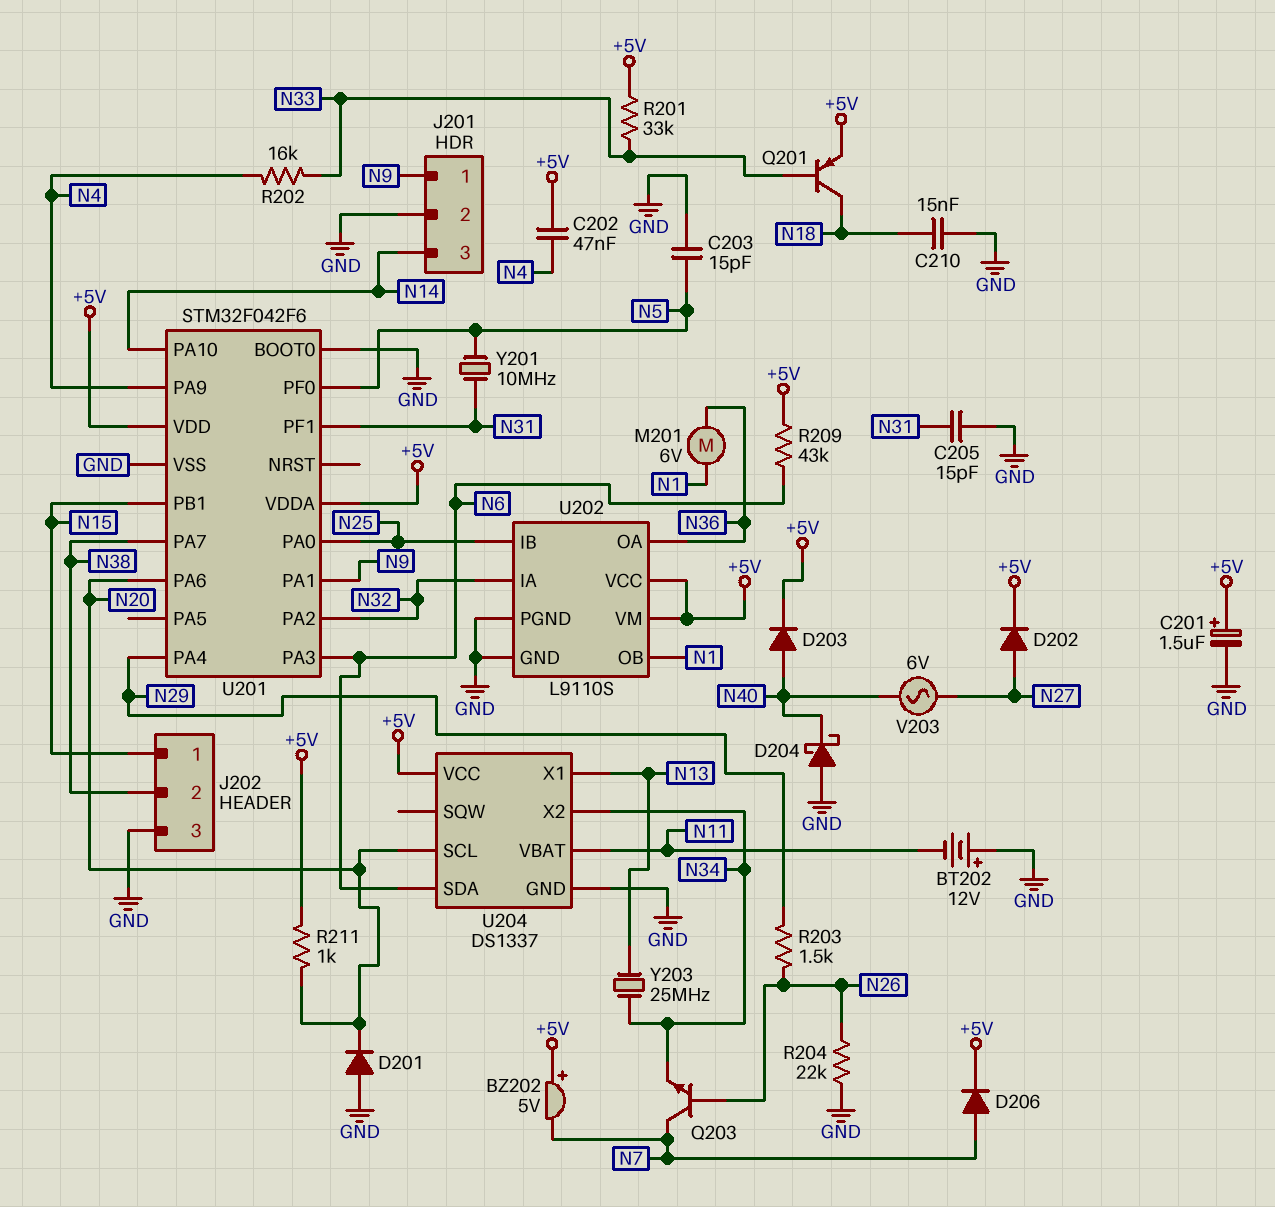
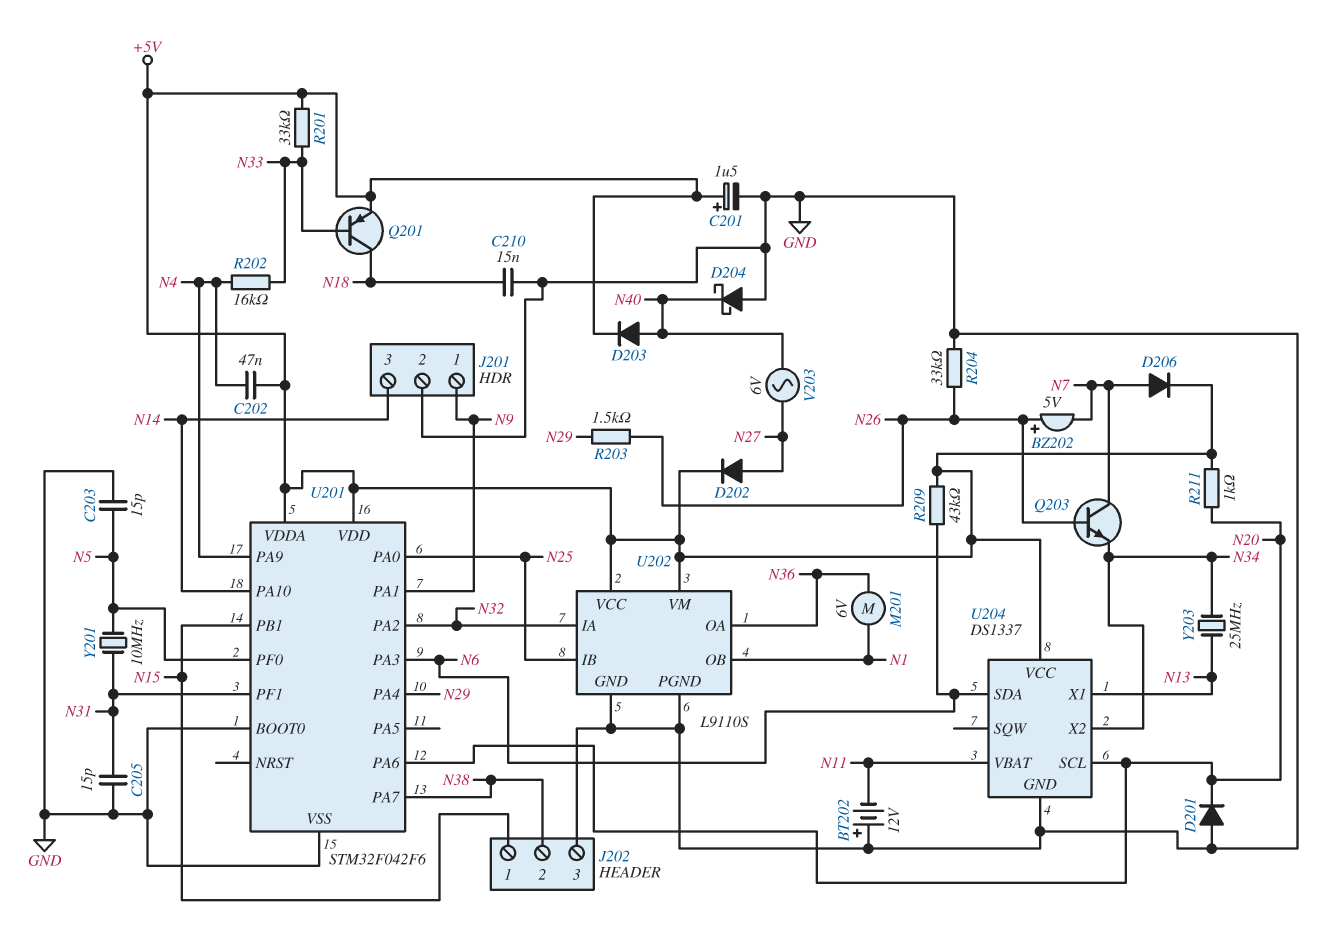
BZ202: buzzer 5V (plus +5V, minus N7) -> buzzer 5V (plus N26, minus N7)
R204: 22k (GND, N26) -> 33k (GND, N26)

